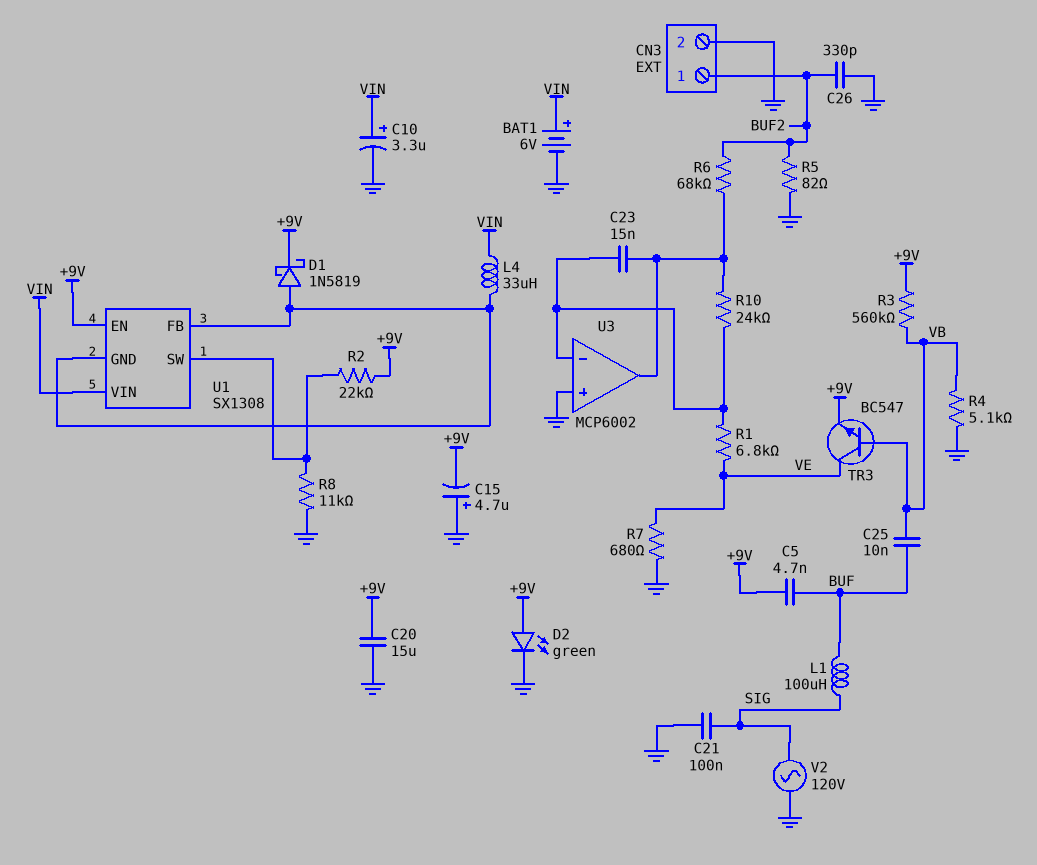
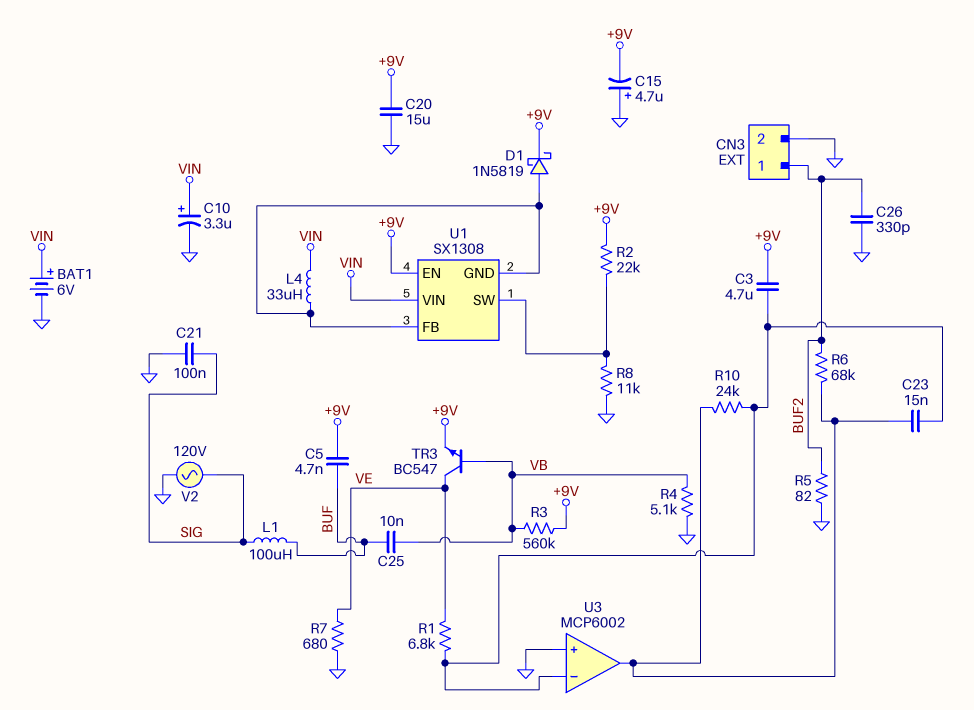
C3: none -> 4.7uF (+9V, U3/in-)
D2: LED green (A +9V, K GND) -> none

